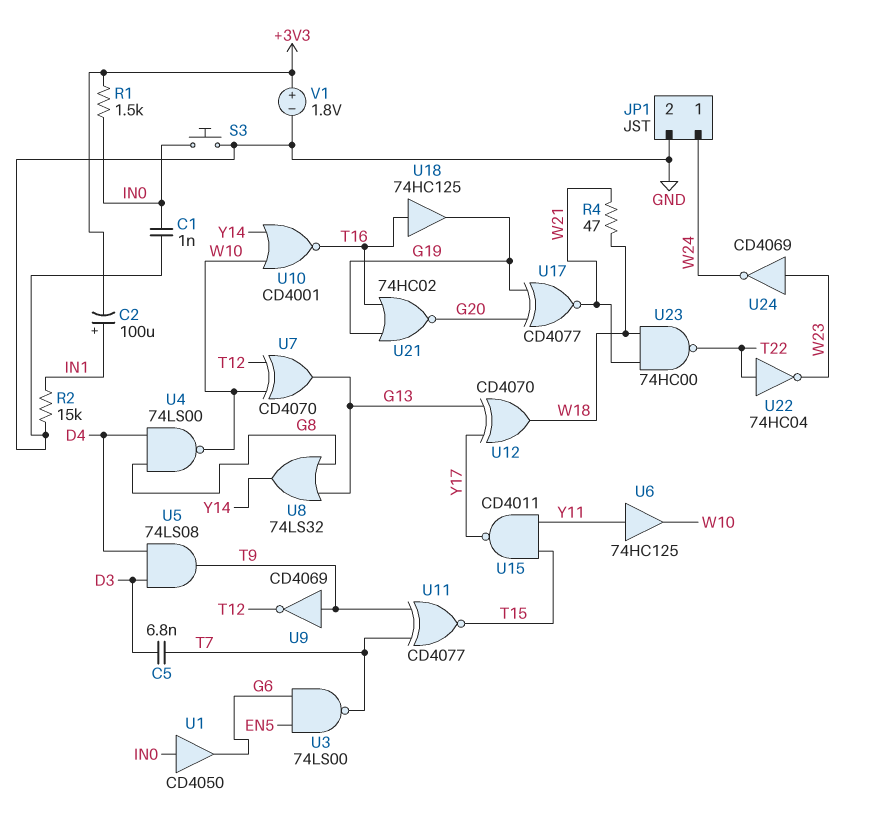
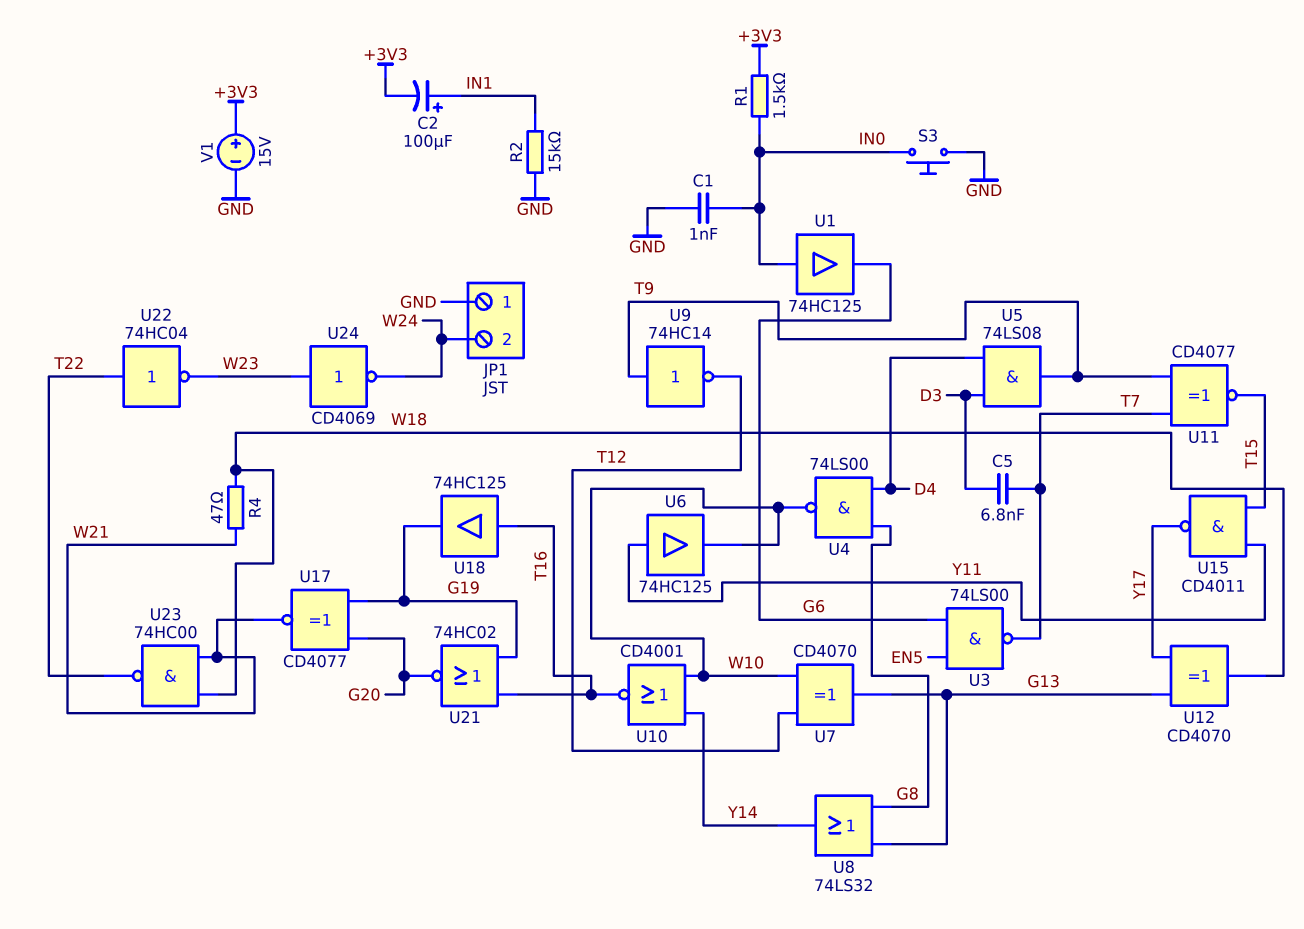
JP1 pin 1: W24 -> GND
JP1 pin 2: GND -> W24
U1: buffer CD4050 (in IN0, out G6) -> buffer 74HC125 (in IN0, out G6)
U9: NOT CD4069 (in T9, out T12) -> NOT 74HC14 (in T9, out T12)
V1: 1.8V (plus +3V3, minus GND) -> 15V (plus +3V3, minus GND)

